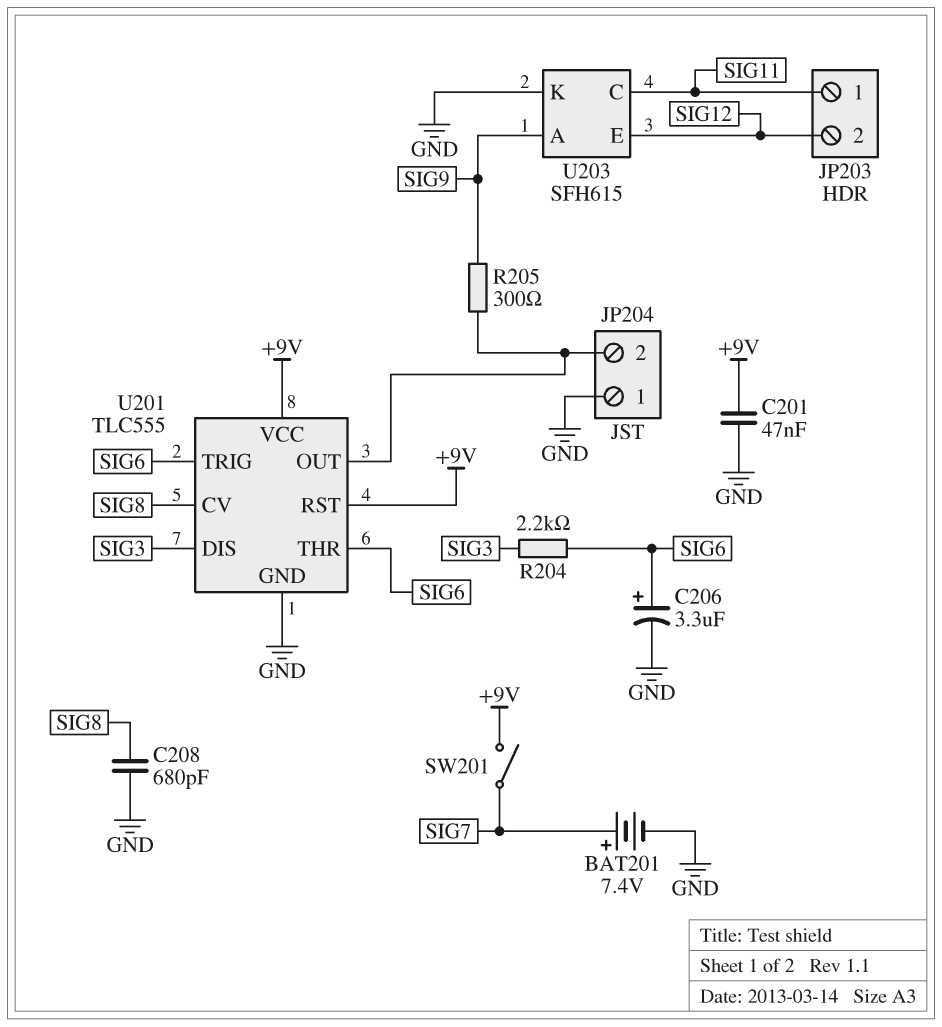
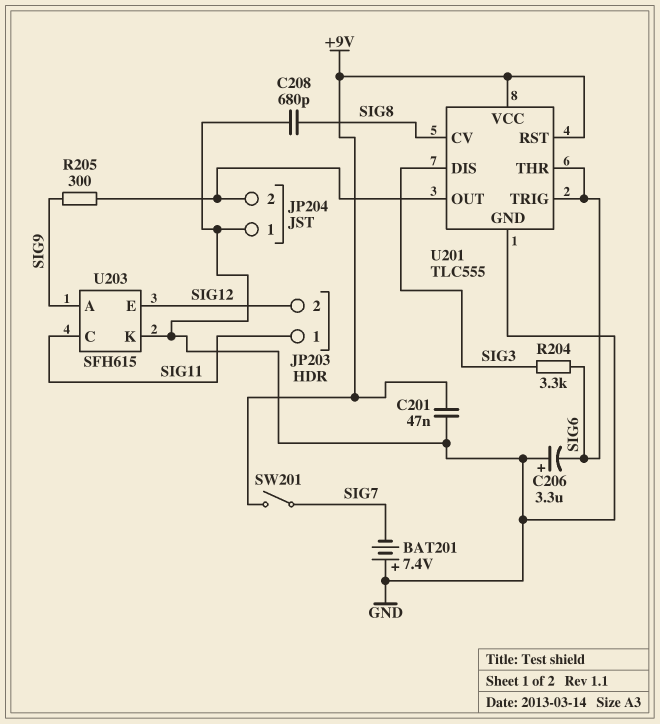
BAT201: 7.4V (plus SIG7, minus GND) -> 7.4V (plus GND, minus SIG7)
C206: 3.3uF (plus SIG6, minus GND) -> 3.3uF (plus GND, minus SIG6)
R204: 2.2k (SIG3, SIG6) -> 3.3k (SIG3, SIG6)

